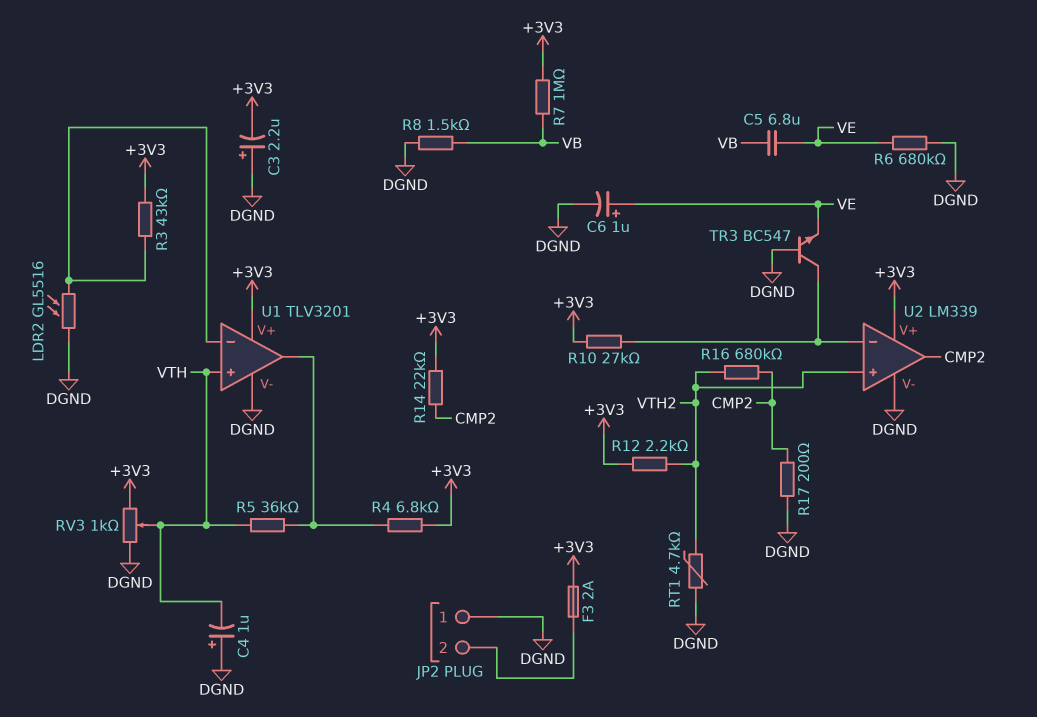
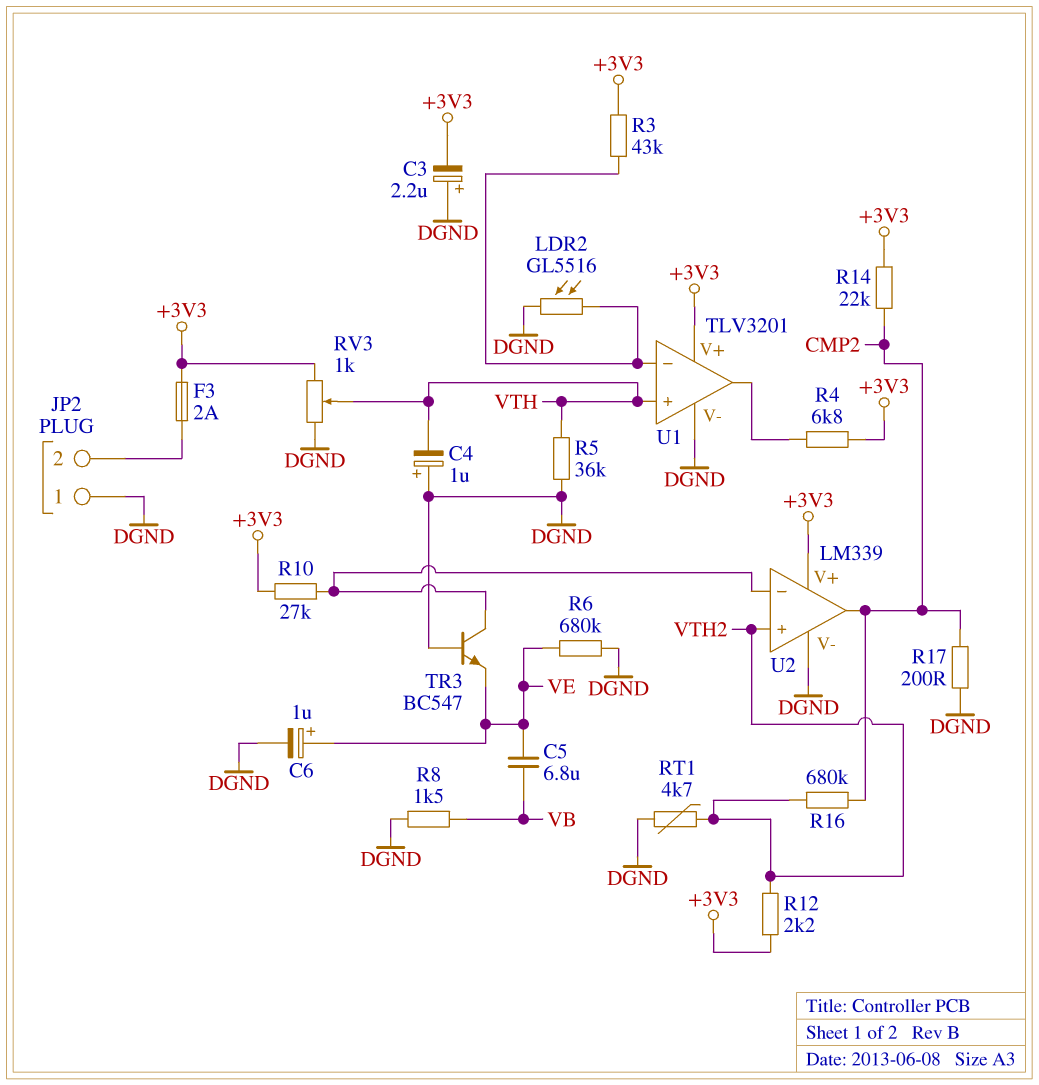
R5: 36k (U1/out, VTH) -> 36k (DGND, VTH)
R7: 1M (+3V3, VB) -> none

